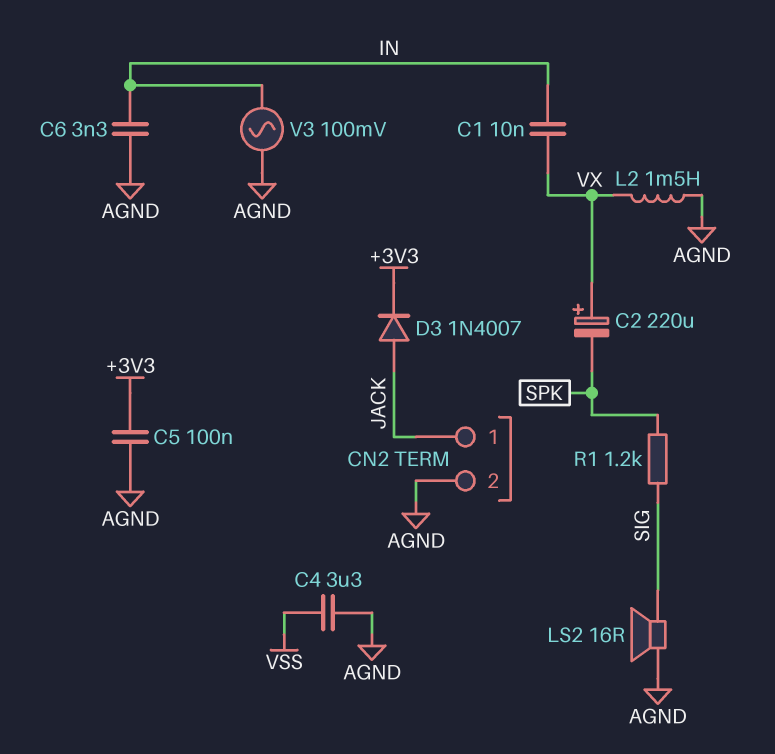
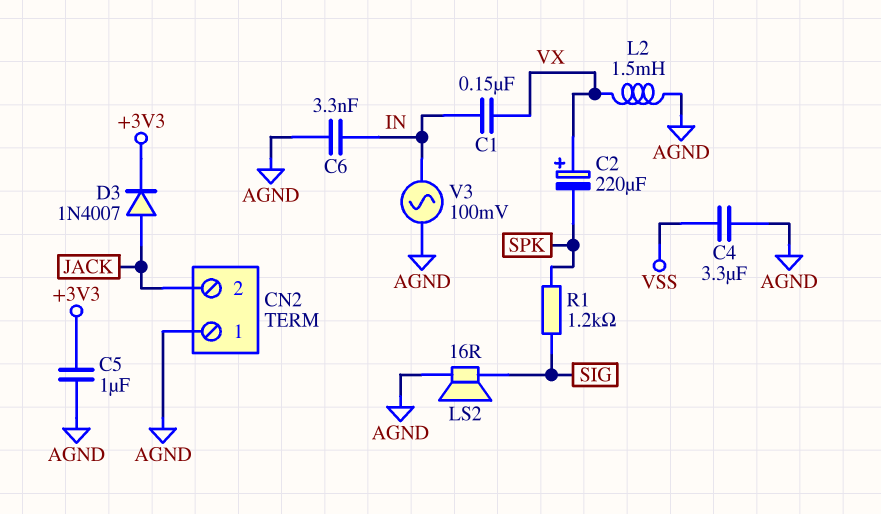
C1: 10nF (IN, VX) -> 150nF (IN, VX)
C5: 100nF (+3V3, AGND) -> 1uF (+3V3, AGND)
CN2 pin 1: JACK -> AGND
CN2 pin 2: AGND -> JACK

